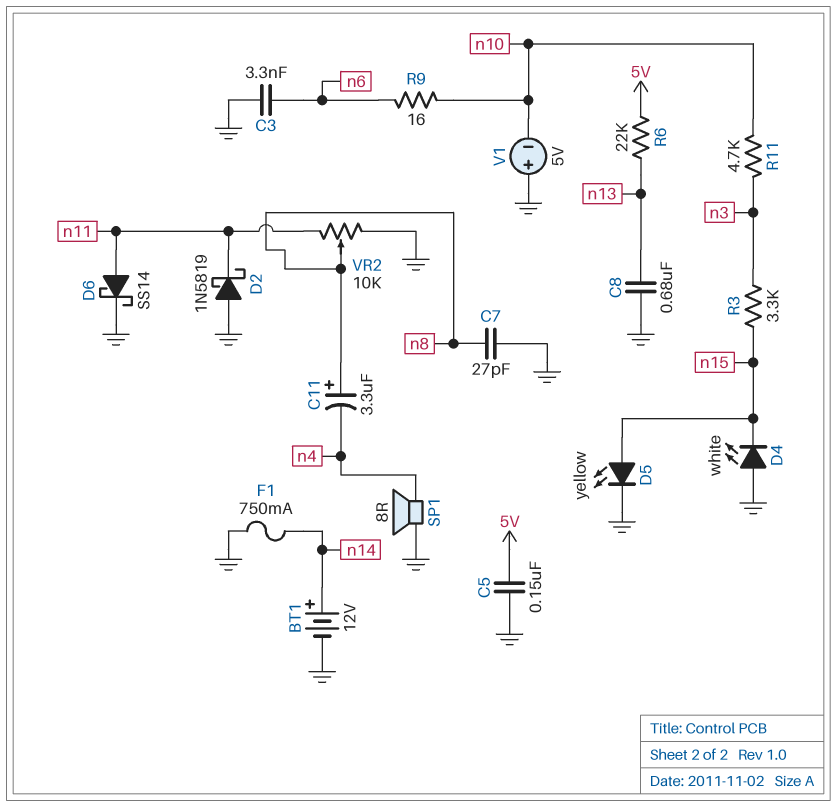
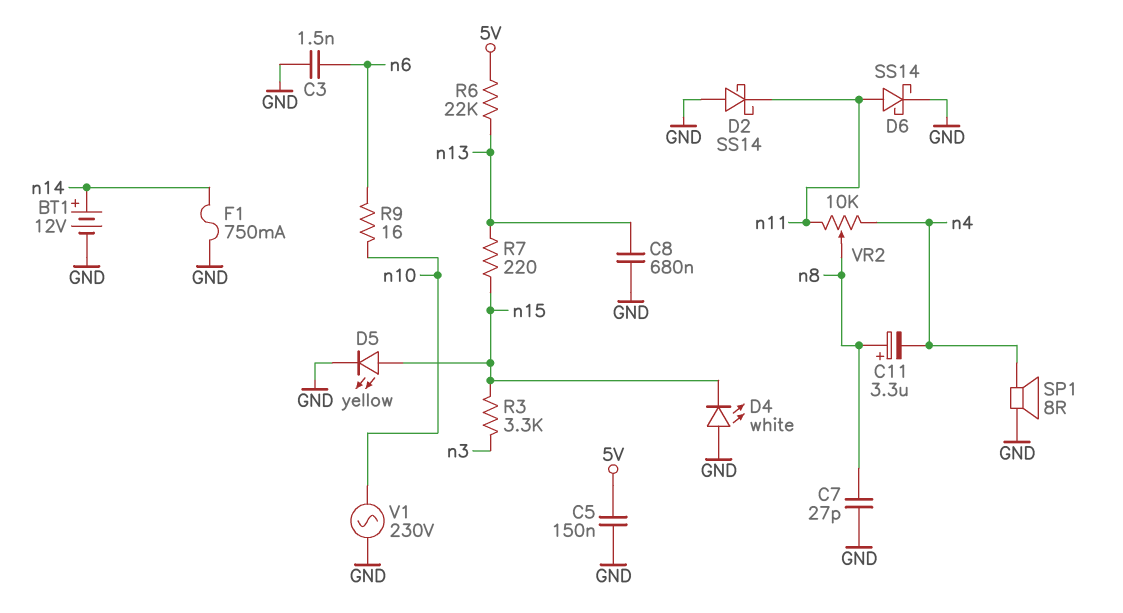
C3: 3.3nF (GND, n6) -> 1.5nF (GND, n6)
D2: schottky 1N5819 (A GND, K n11) -> schottky SS14 (A GND, K n11)
R7: none -> 220 (n13, n15)
R11: 4.7k (n3, n10) -> none
V1: 5V (plus GND, minus n10) -> AC 230V (GND, n10)
VR2: 10k (GND, n11, wiper n8) -> 10k (n4, n11, wiper n8)

